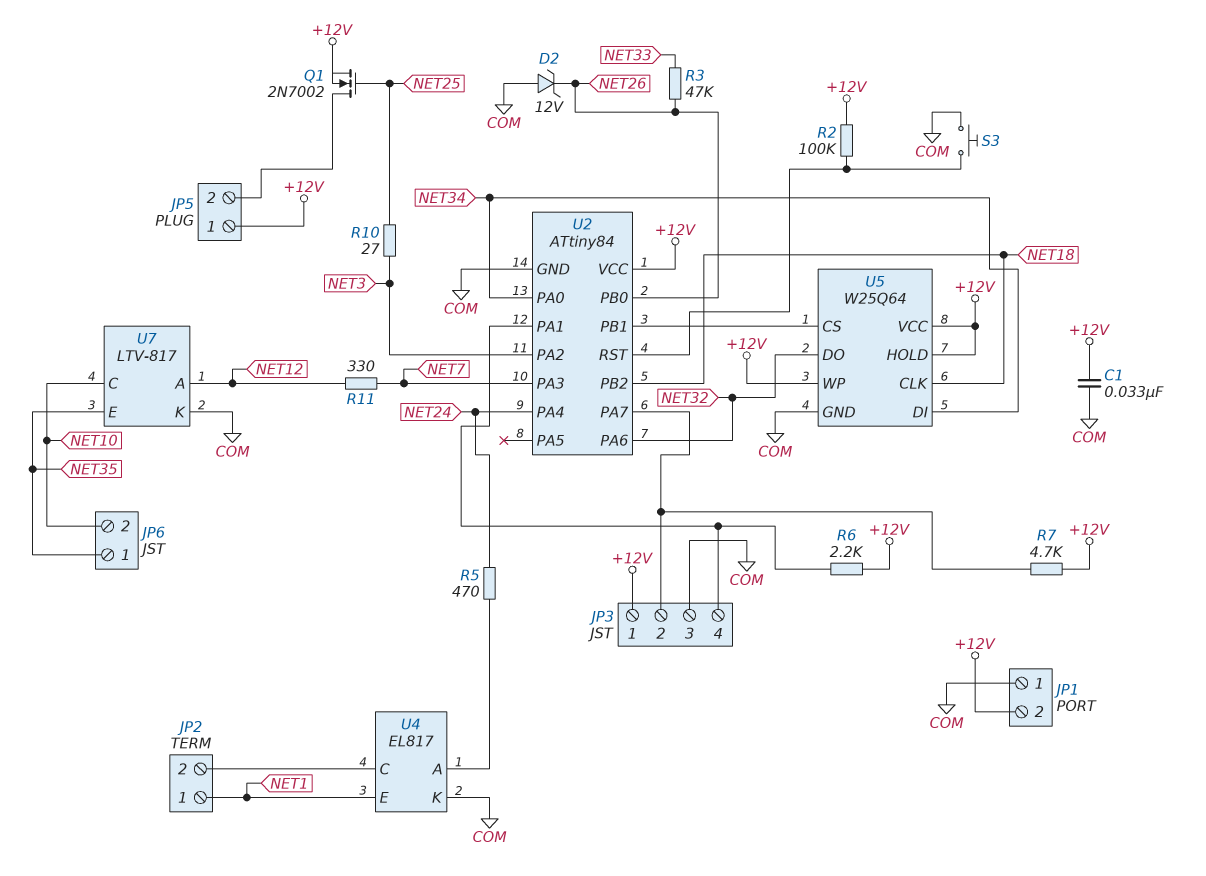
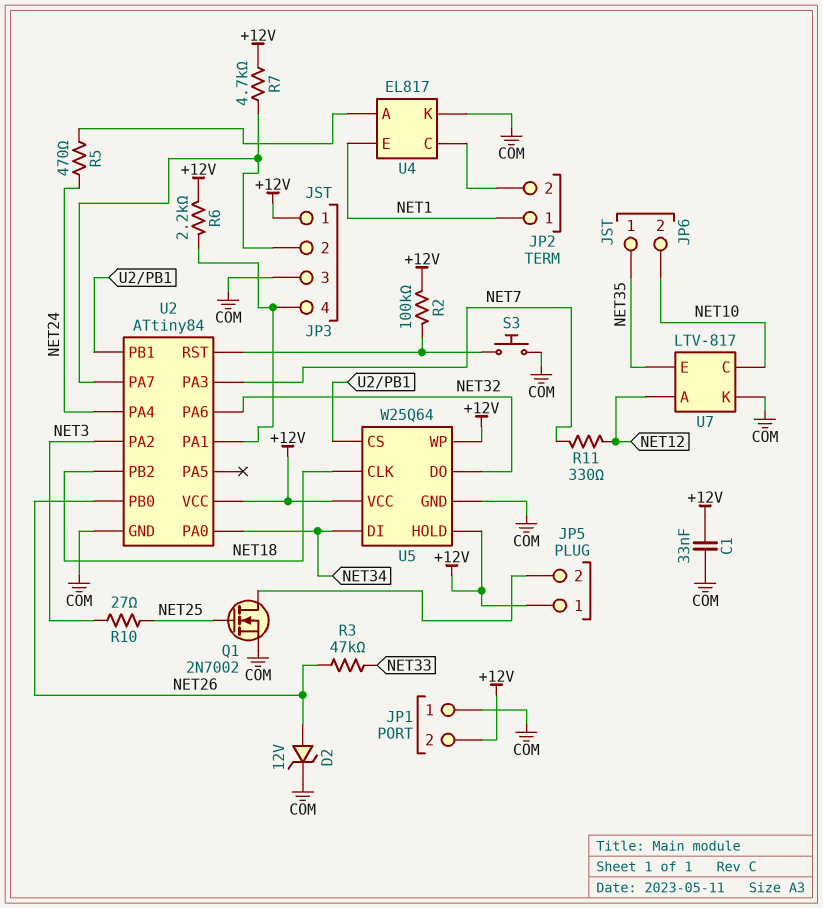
D2: zener 12V (A COM, K NET26) -> zener 12V (A NET26, K COM)
Q1: NMOS 2N7002 (G NET25, D JP5/2, S +12V) -> NMOS 2N7002 (G NET25, D JP5/2, S COM)

